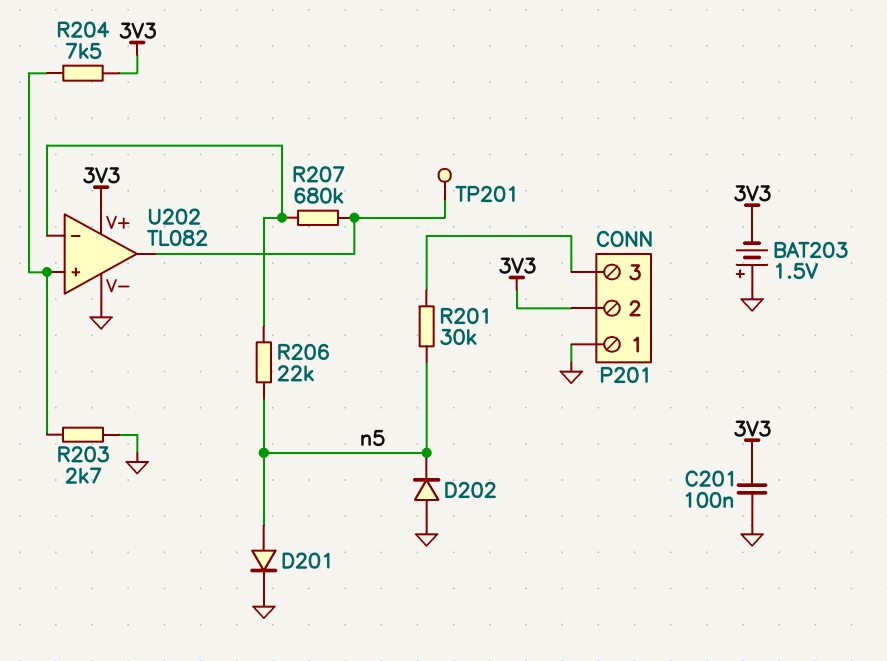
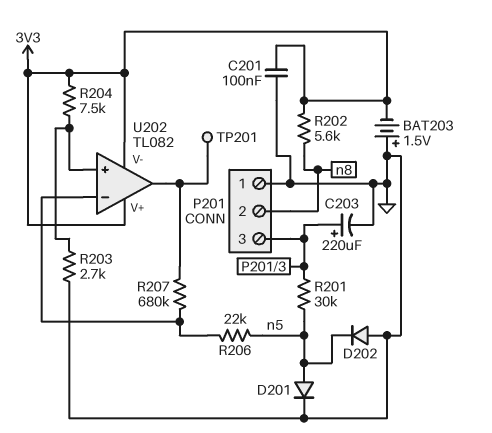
C203: none -> 220uF (plus P201/3, minus GND)
P201 pin 2: 3V3 -> n8
R202: none -> 5.6k (3V3, n8)
U202 pin V-: GND -> 3V3

